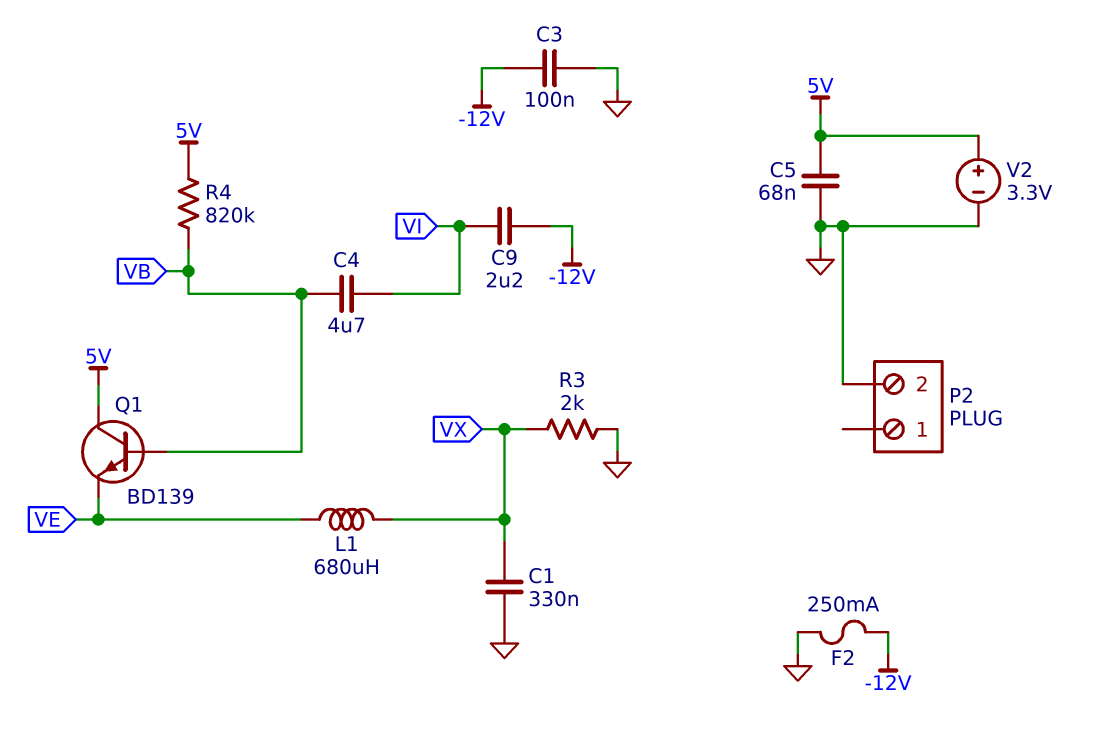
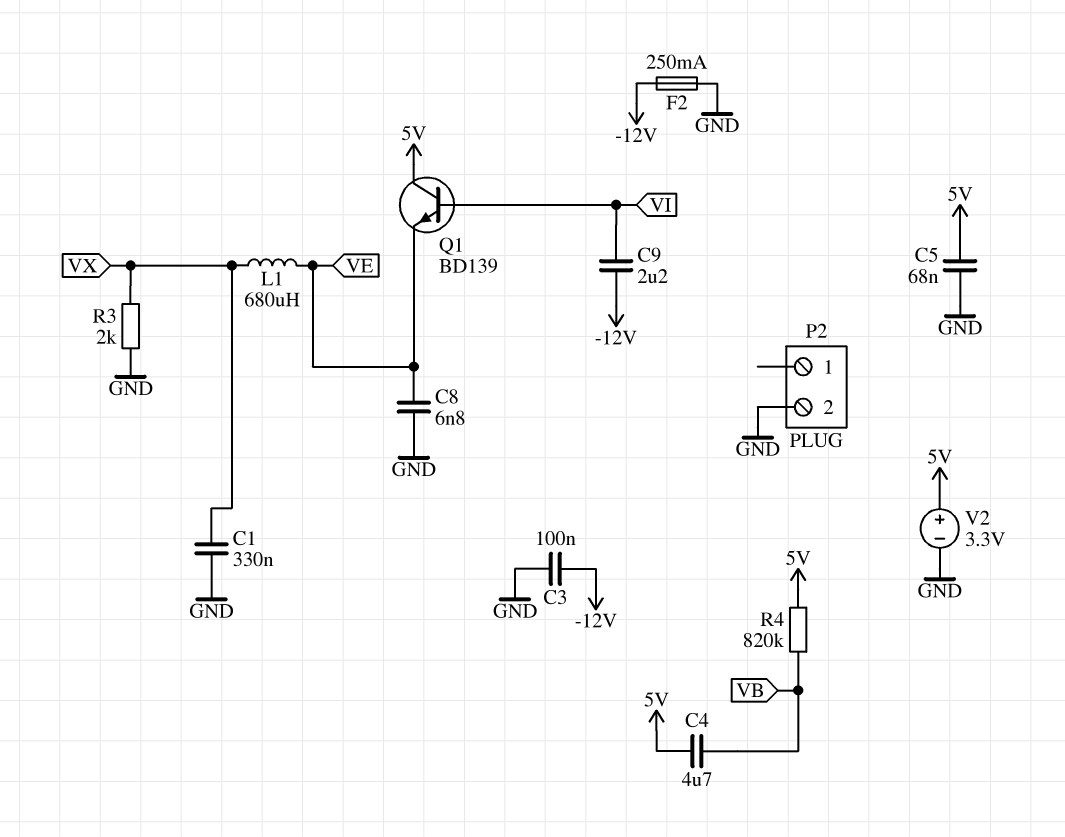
C4: 4.7uF (VB, VI) -> 4.7uF (5V, VB)
C8: none -> 6.8nF (GND, VE)
Q1: NPN BD139 (B VB, C 5V, E VE) -> NPN BD139 (B VI, C 5V, E VE)

